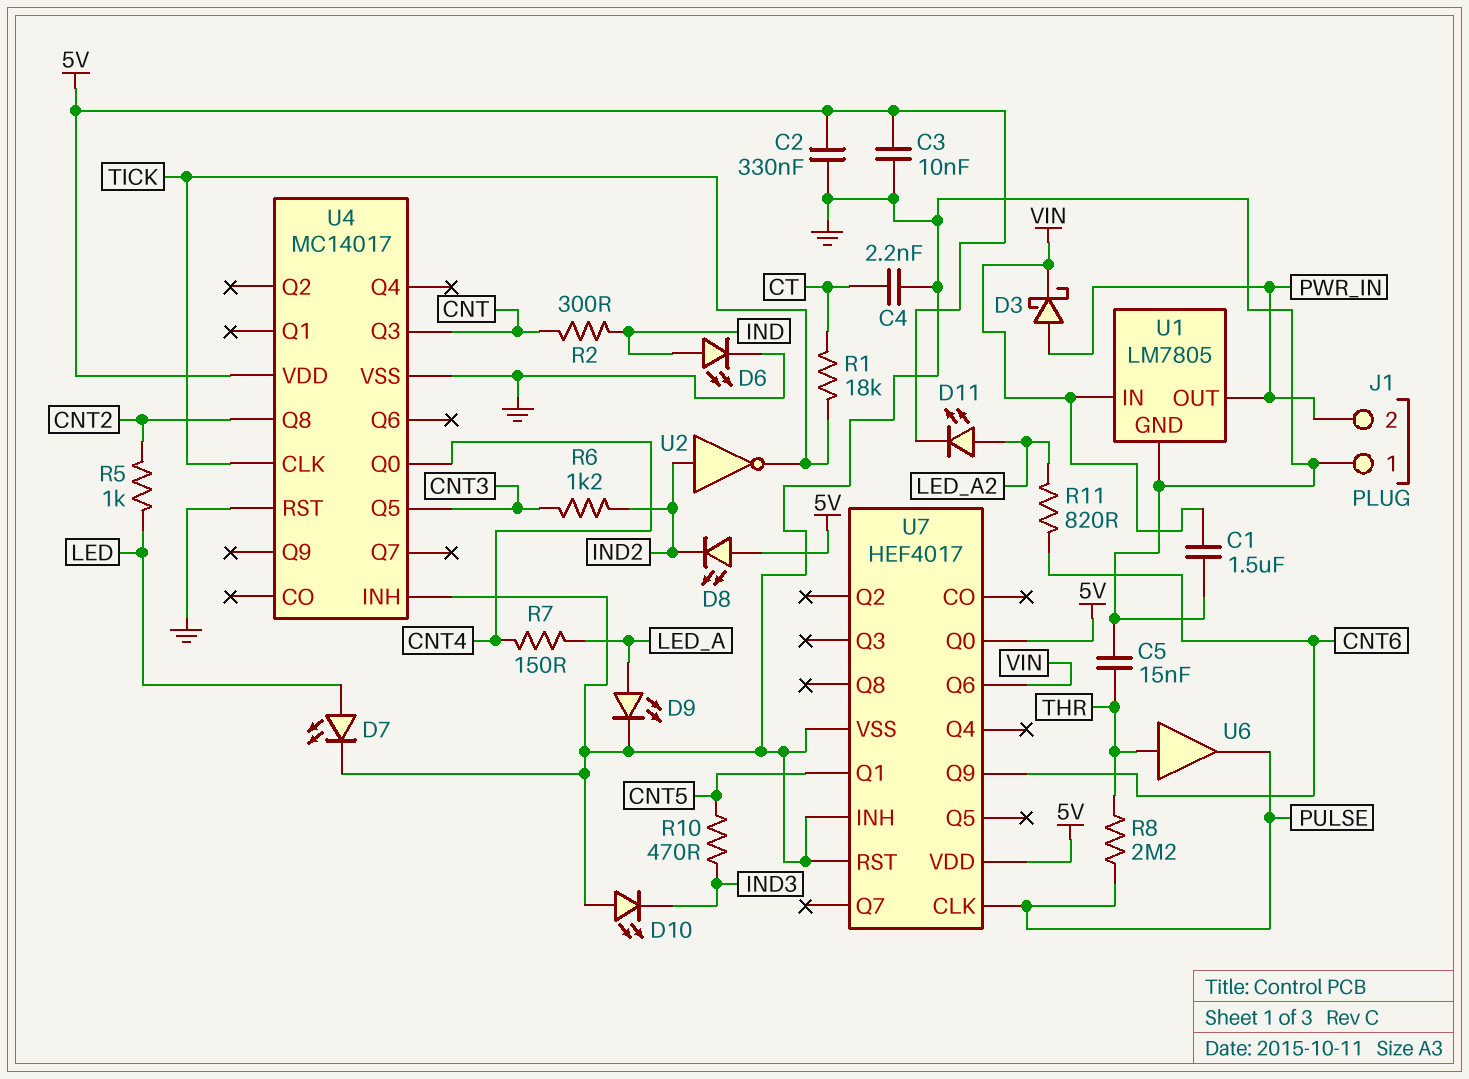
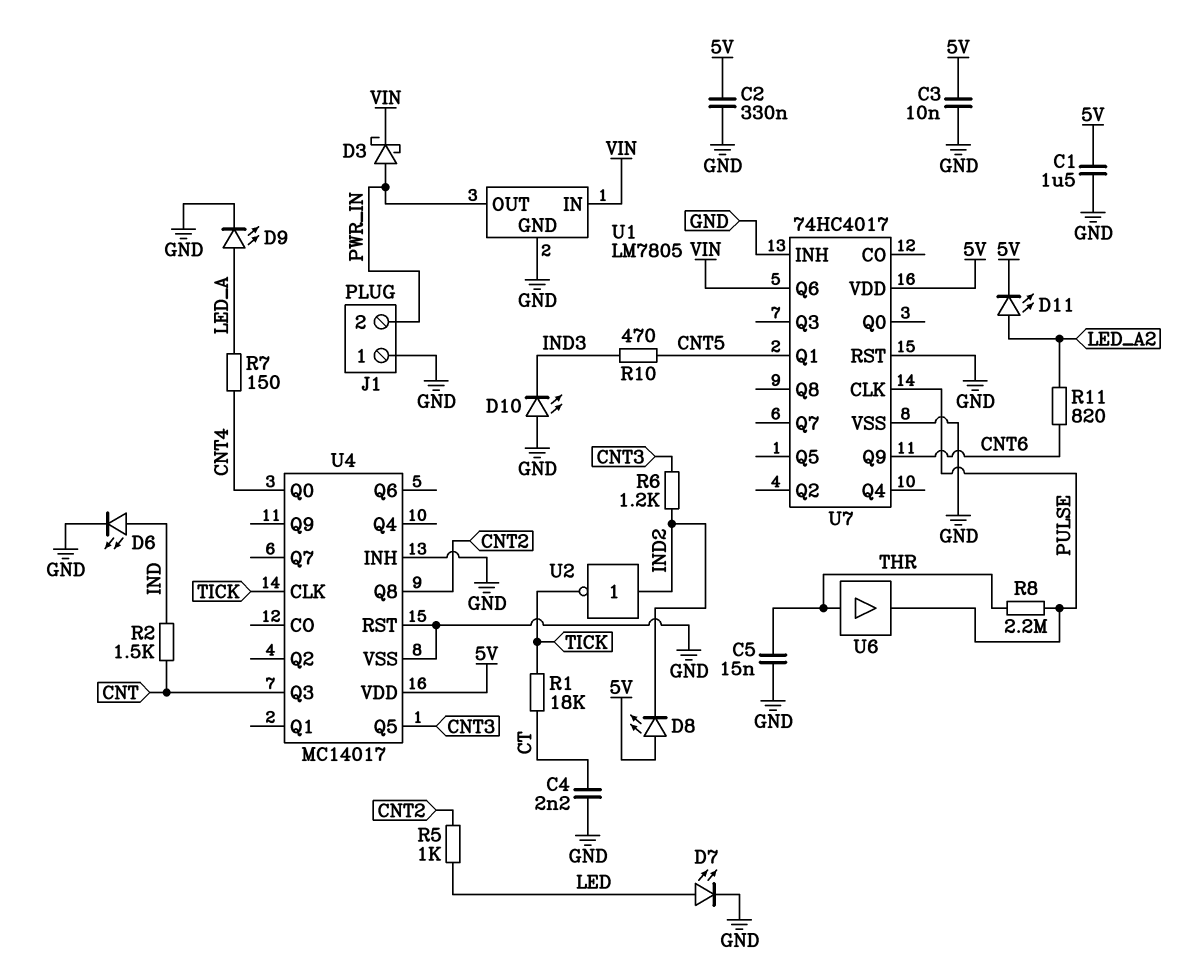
C1: 1.5uF (GND, VIN) -> 1.5uF (5V, GND)
R2: 300 (CNT, IND) -> 1.5k (CNT, IND)
U7: HEF4017 -> 74HC4017
U7 pin Q0: 5V -> none

